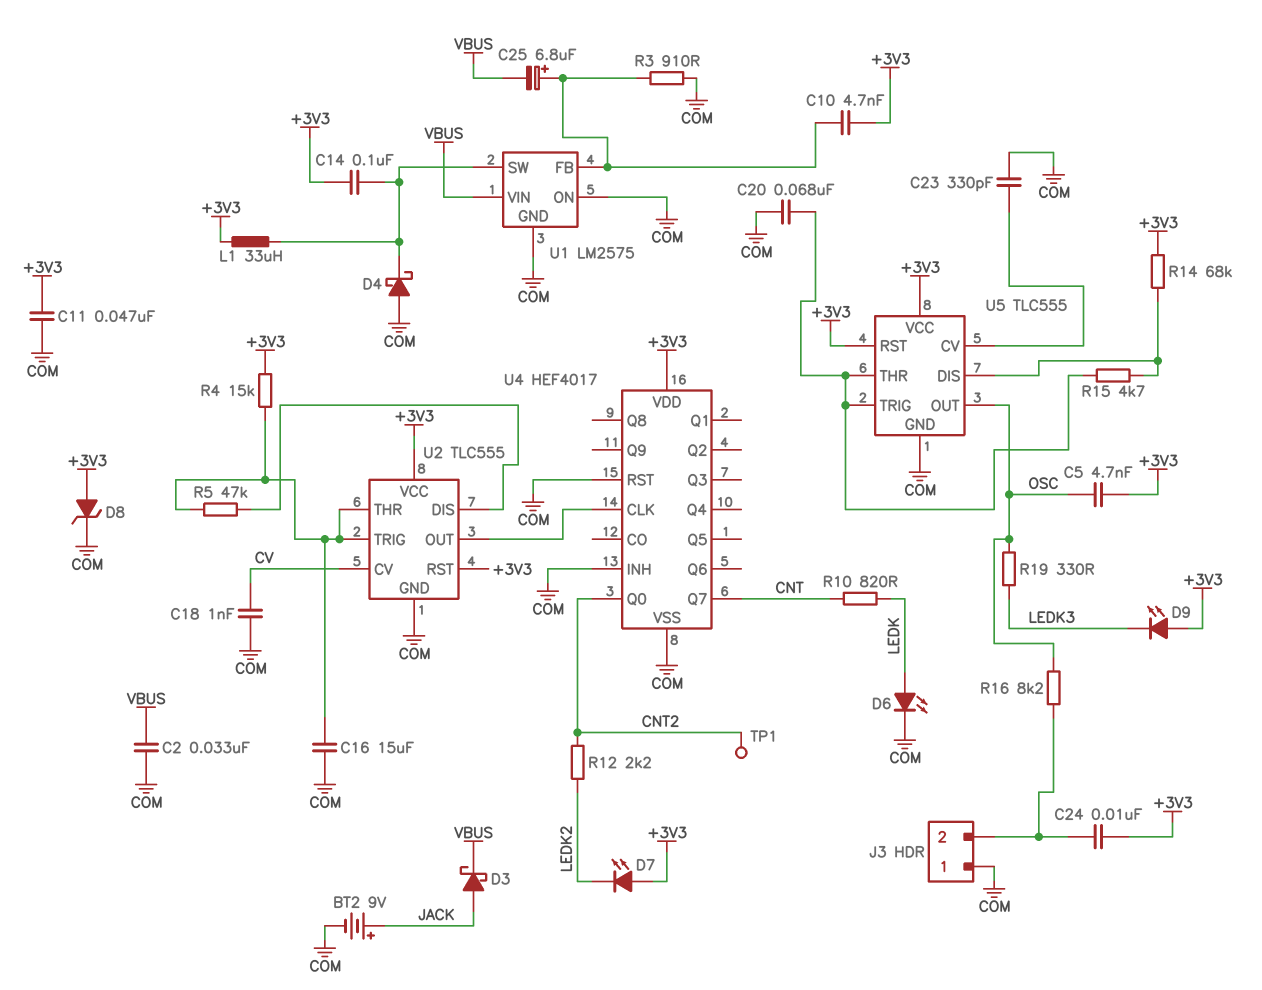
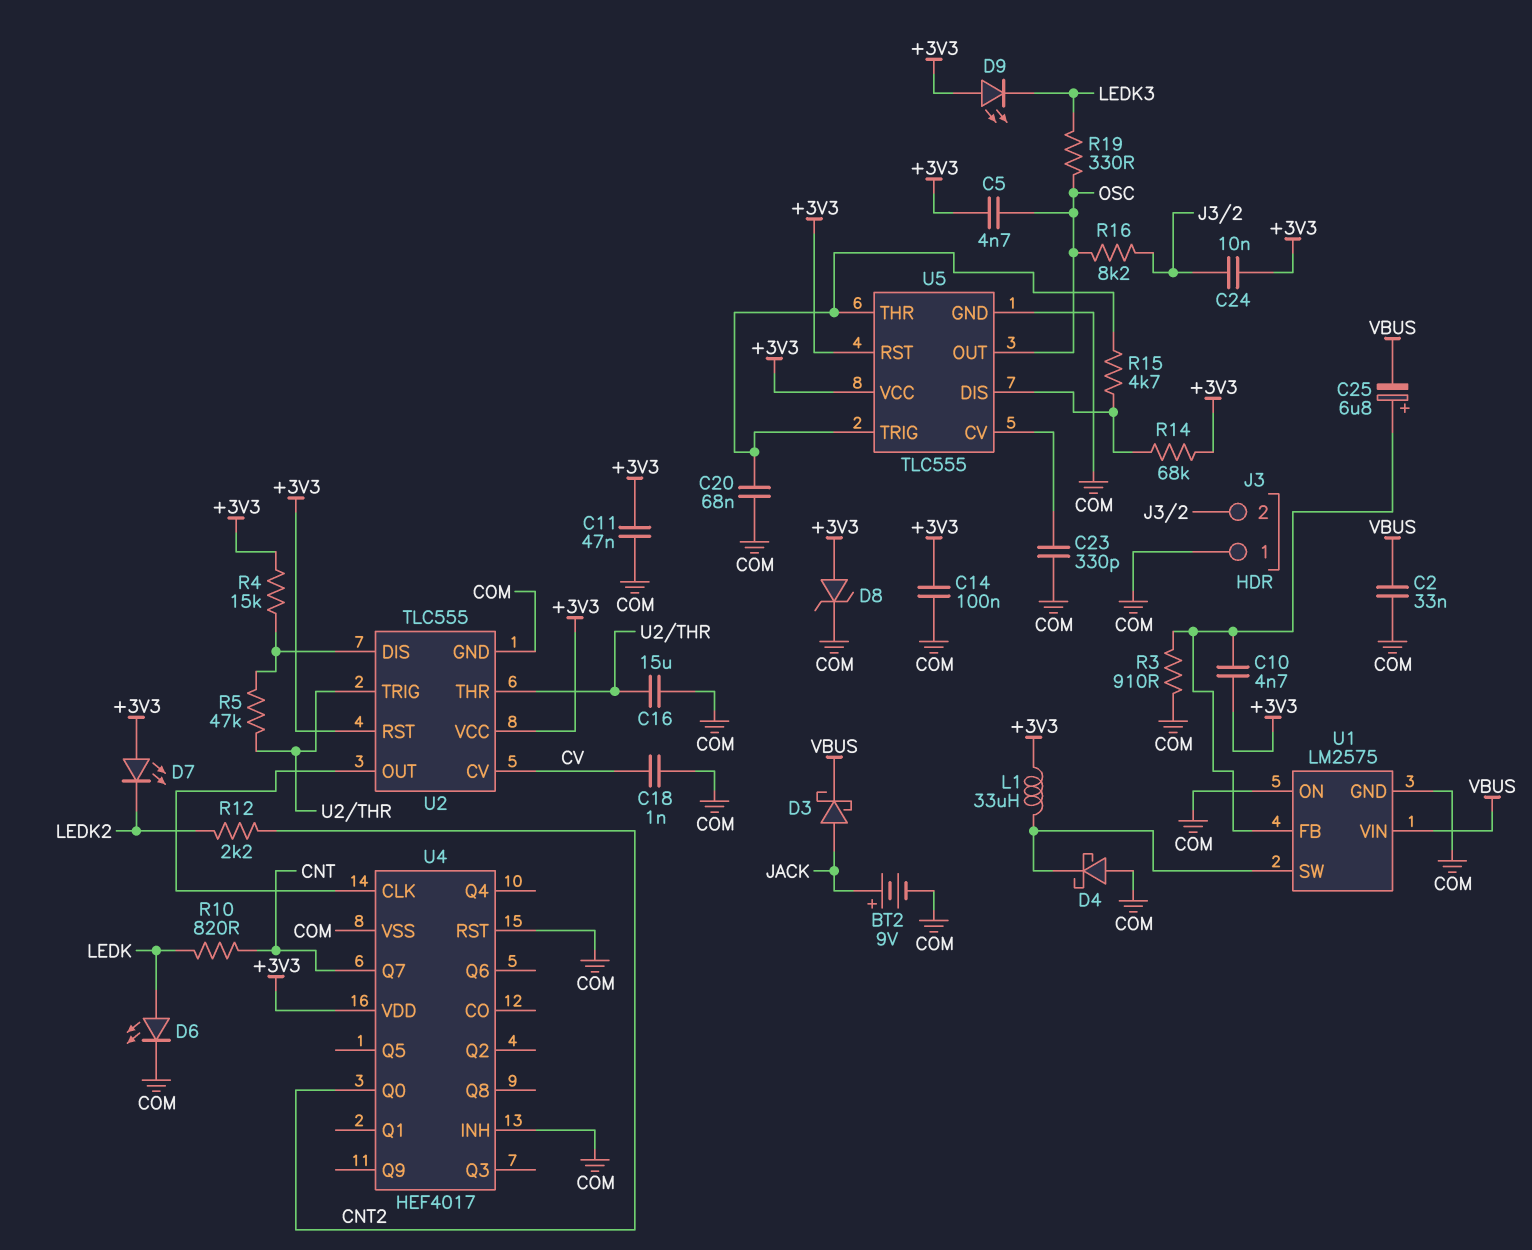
C14: 100nF (+3V3, U1/SW) -> 100nF (+3V3, COM)
R4: 15k (+3V3, U2/THR) -> 15k (+3V3, U2/DIS)
TP1: test point (CNT2) -> none

